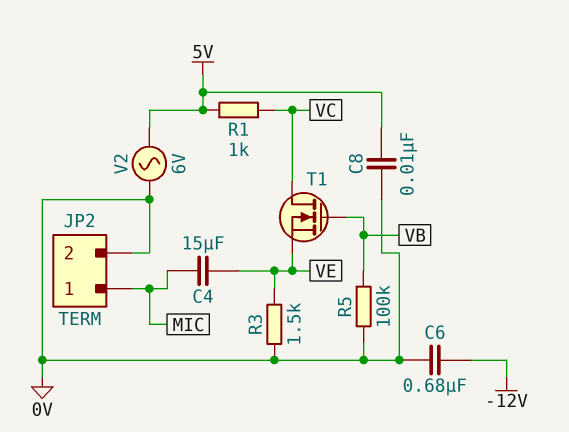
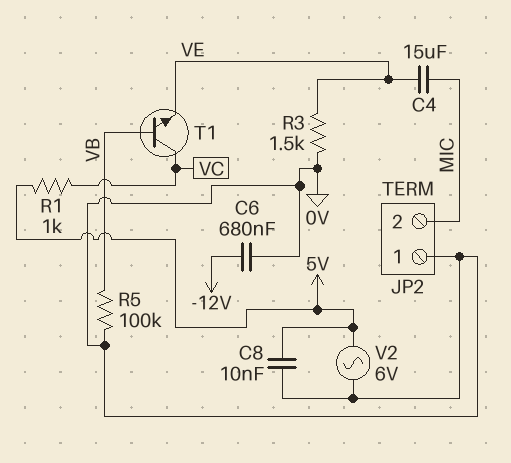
JP2 pin 1: MIC -> 0V
JP2 pin 2: 0V -> MIC
T1: NMOS (G VB, D VC, S VE) -> NPN (B VB, C VC, E VE)

